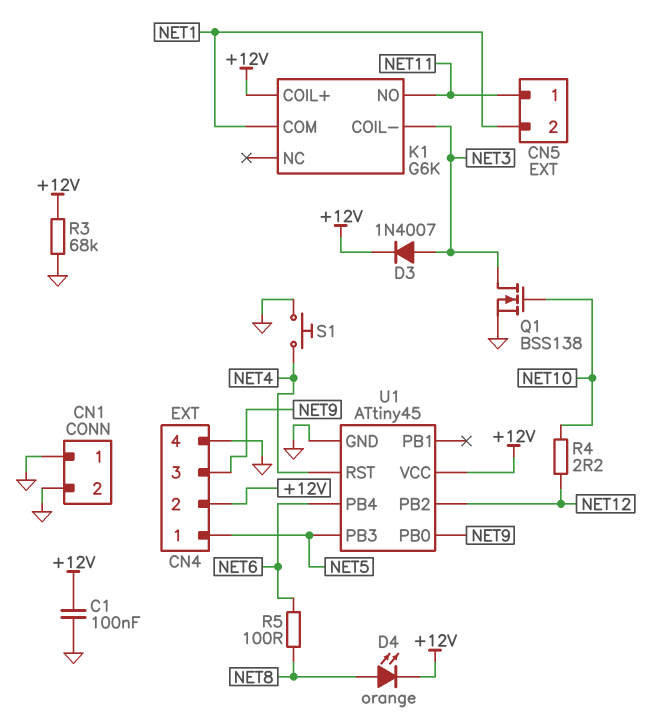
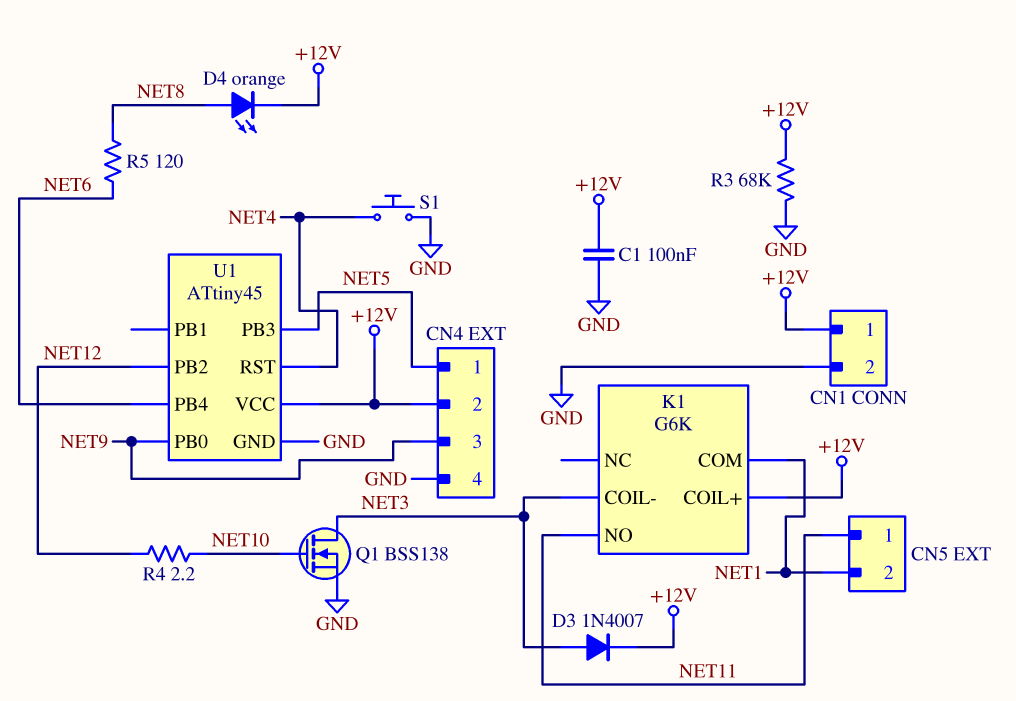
CN1 pin 1: GND -> +12V
R5: 100 (NET6, NET8) -> 120 (NET6, NET8)

